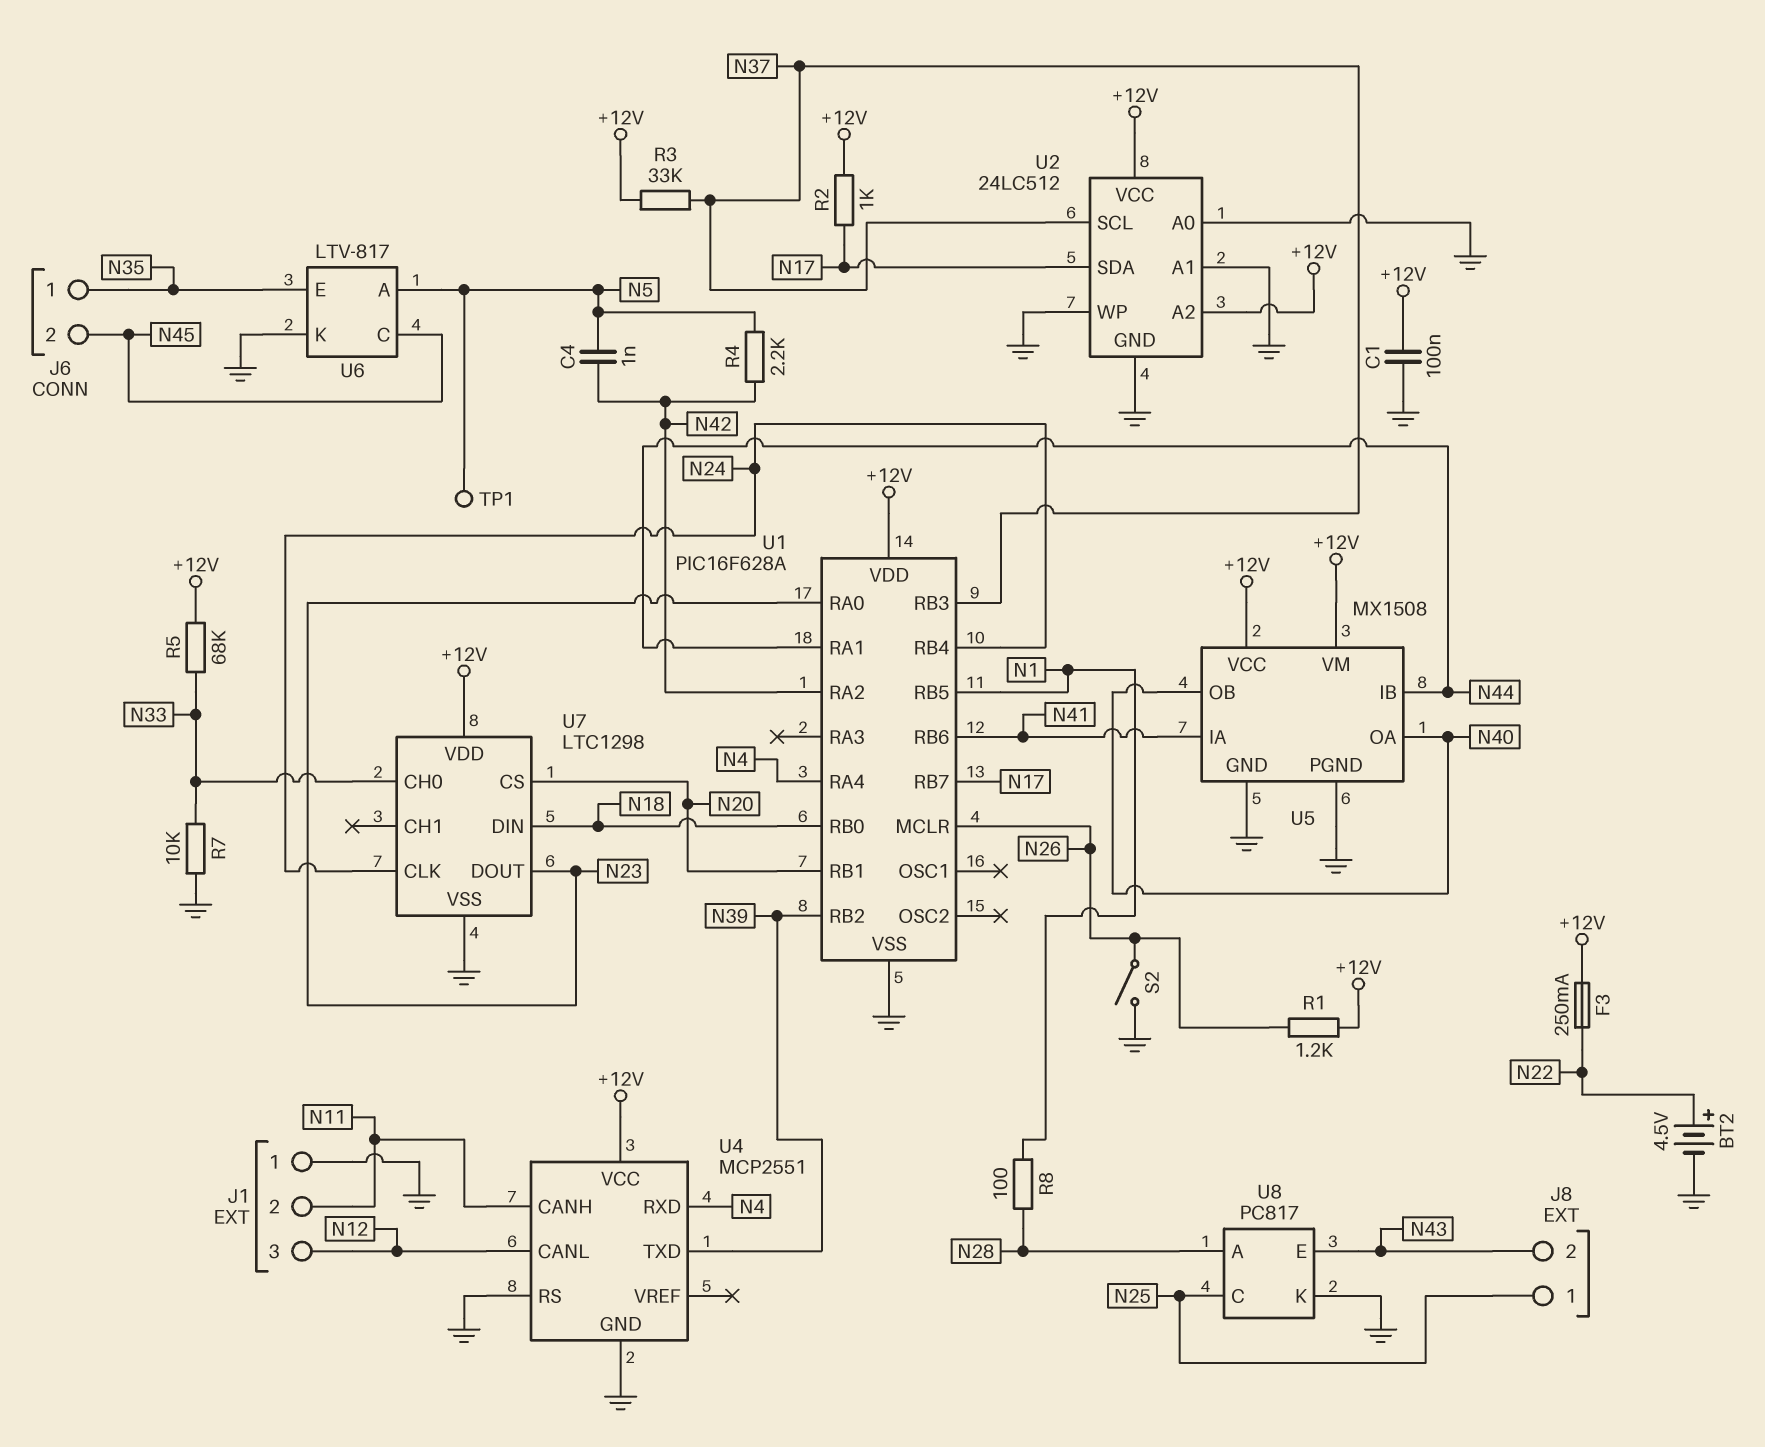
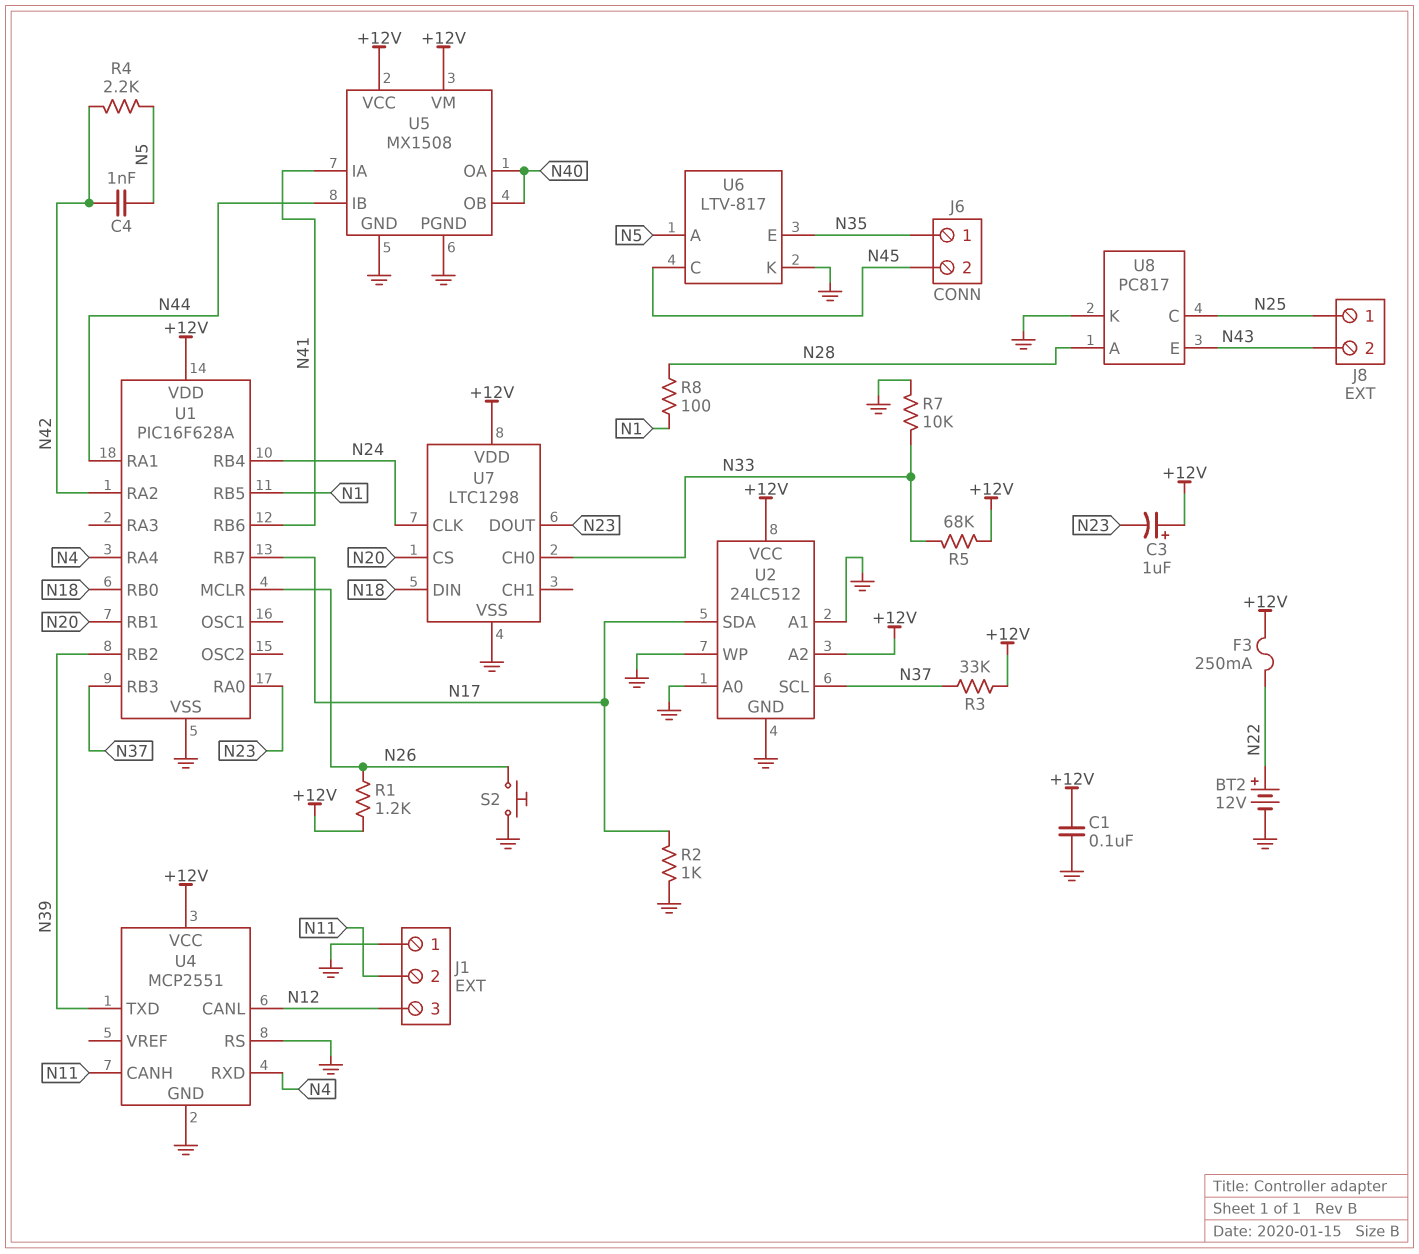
BT2: 4.5V (plus N22, minus GND) -> 12V (plus N22, minus GND)
C3: none -> 1uF (plus +12V, minus N23)
R2: 1k (+12V, N17) -> 1k (GND, N17)
S2: switch (GND, N26) -> button (GND, N26)
TP1: test point (N5) -> none

